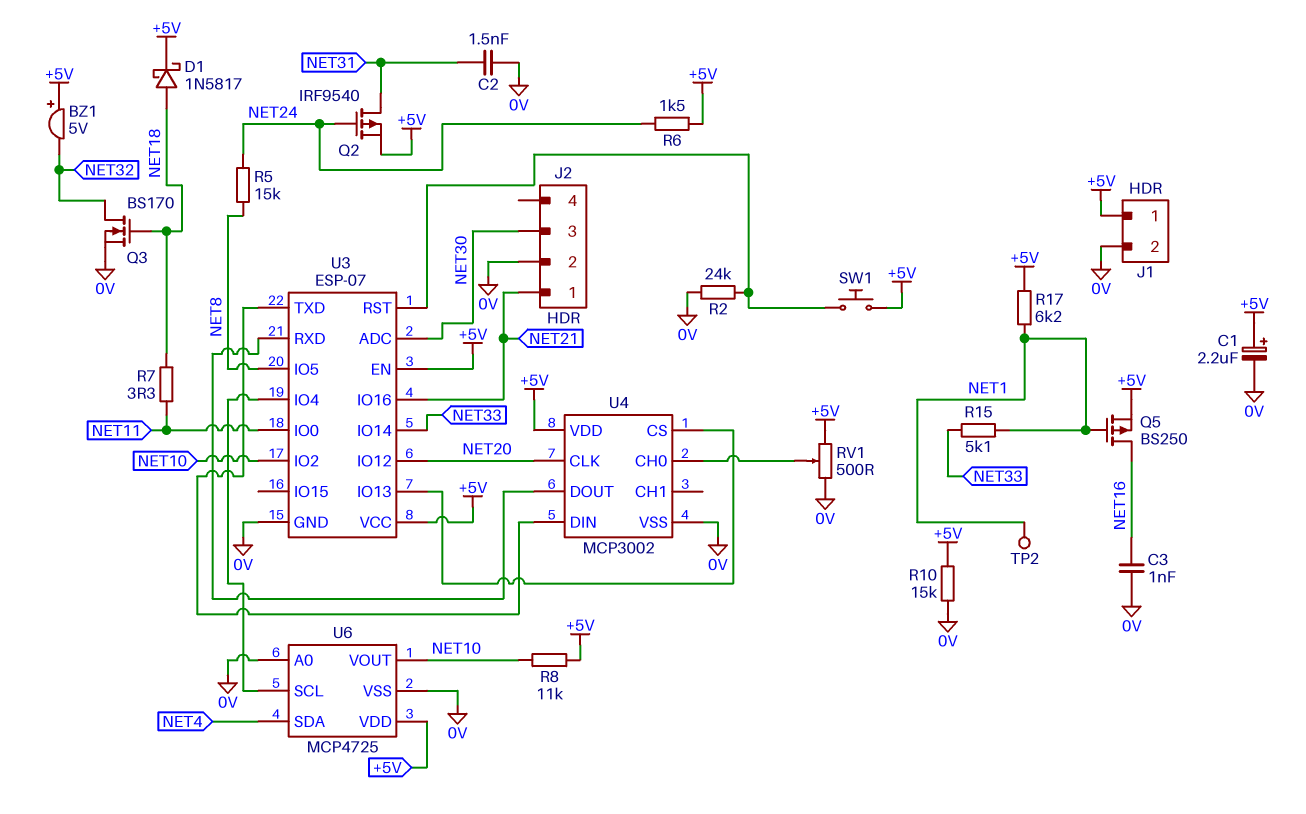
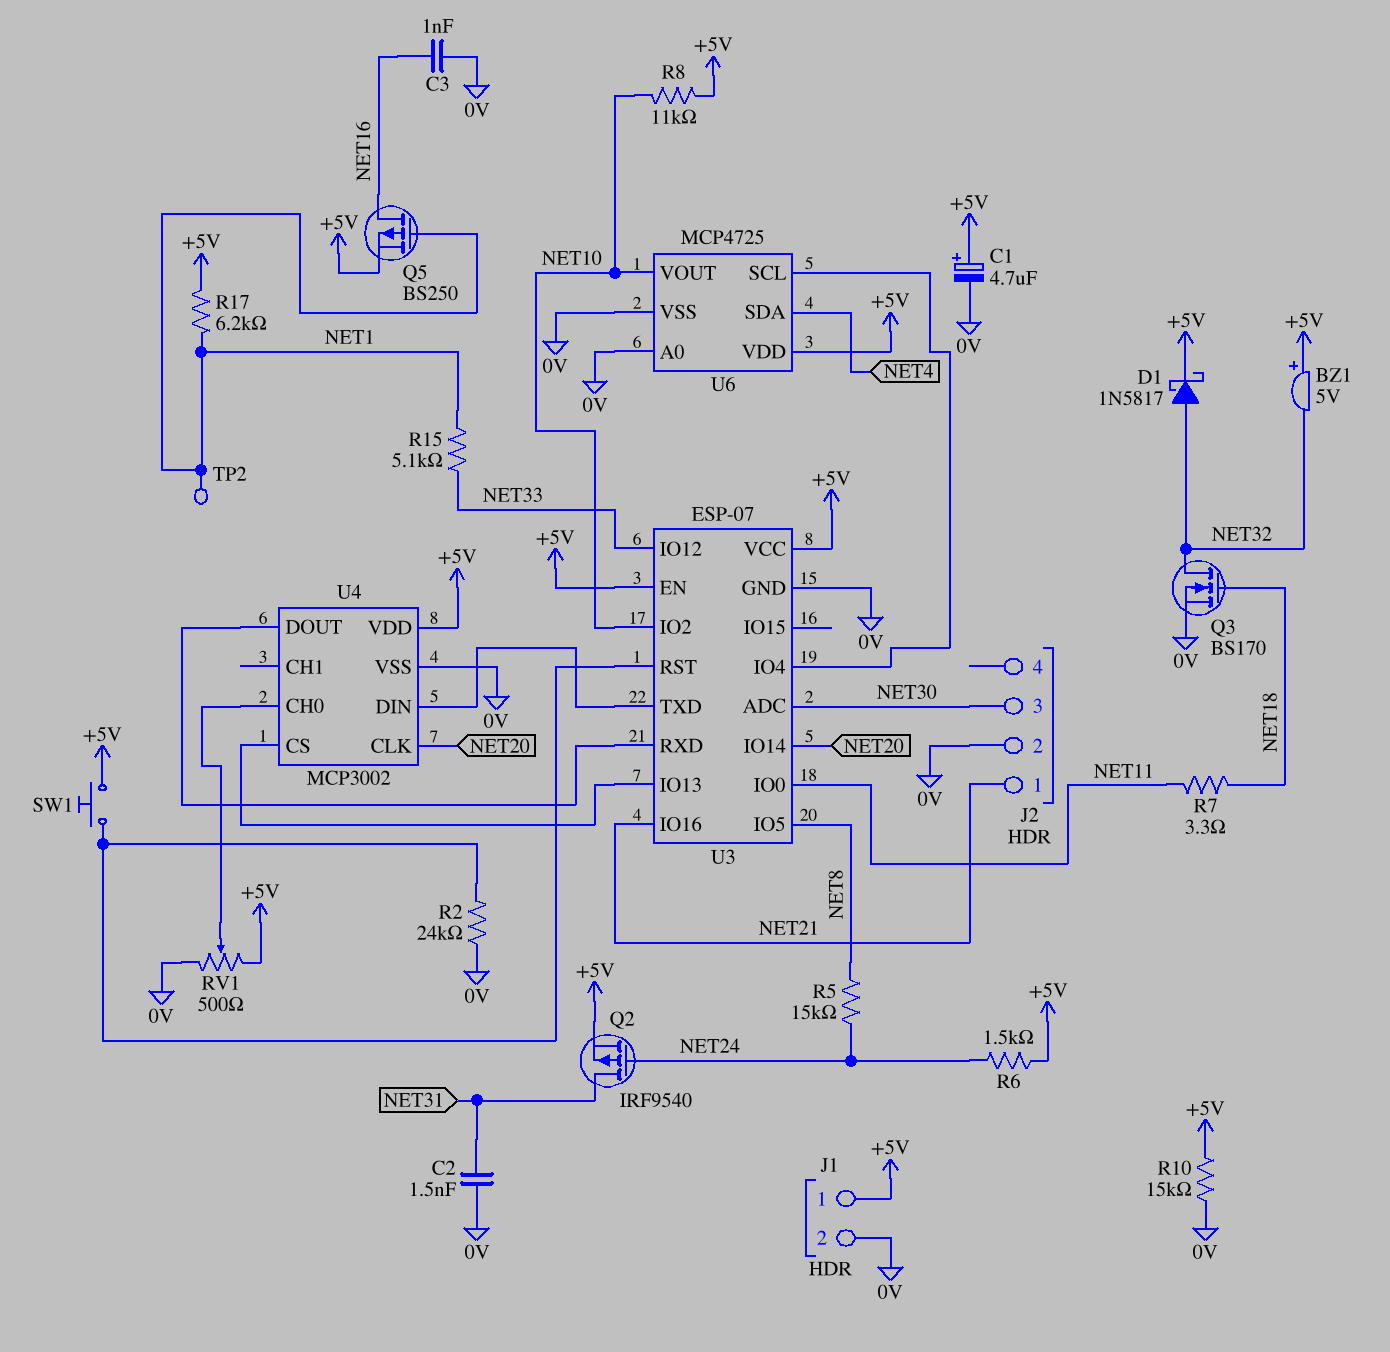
C1: 2.2uF (plus +5V, minus 0V) -> 4.7uF (plus +5V, minus 0V)
D1: schottky 1N5817 (A NET18, K +5V) -> schottky 1N5817 (A NET32, K +5V)
U3 pin IO12: NET20 -> NET33
U3 pin IO14: NET33 -> NET20

